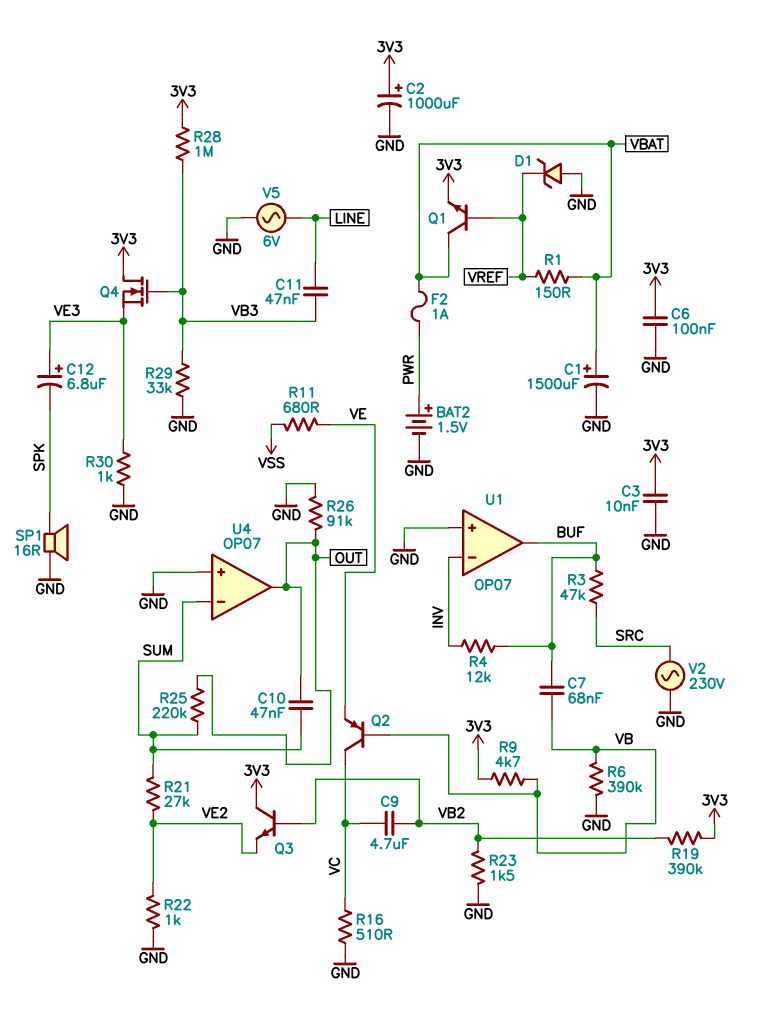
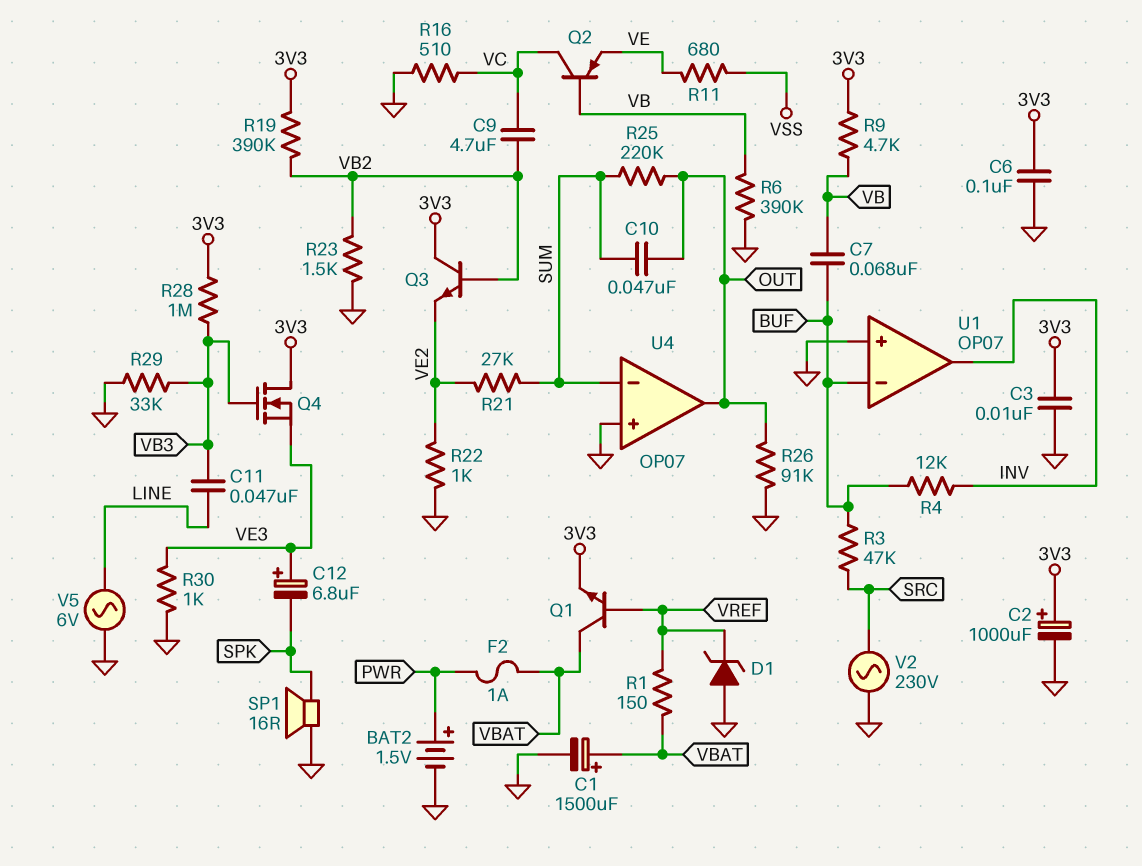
U1 pin in-: INV -> BUF
U1 pin out: BUF -> INV

